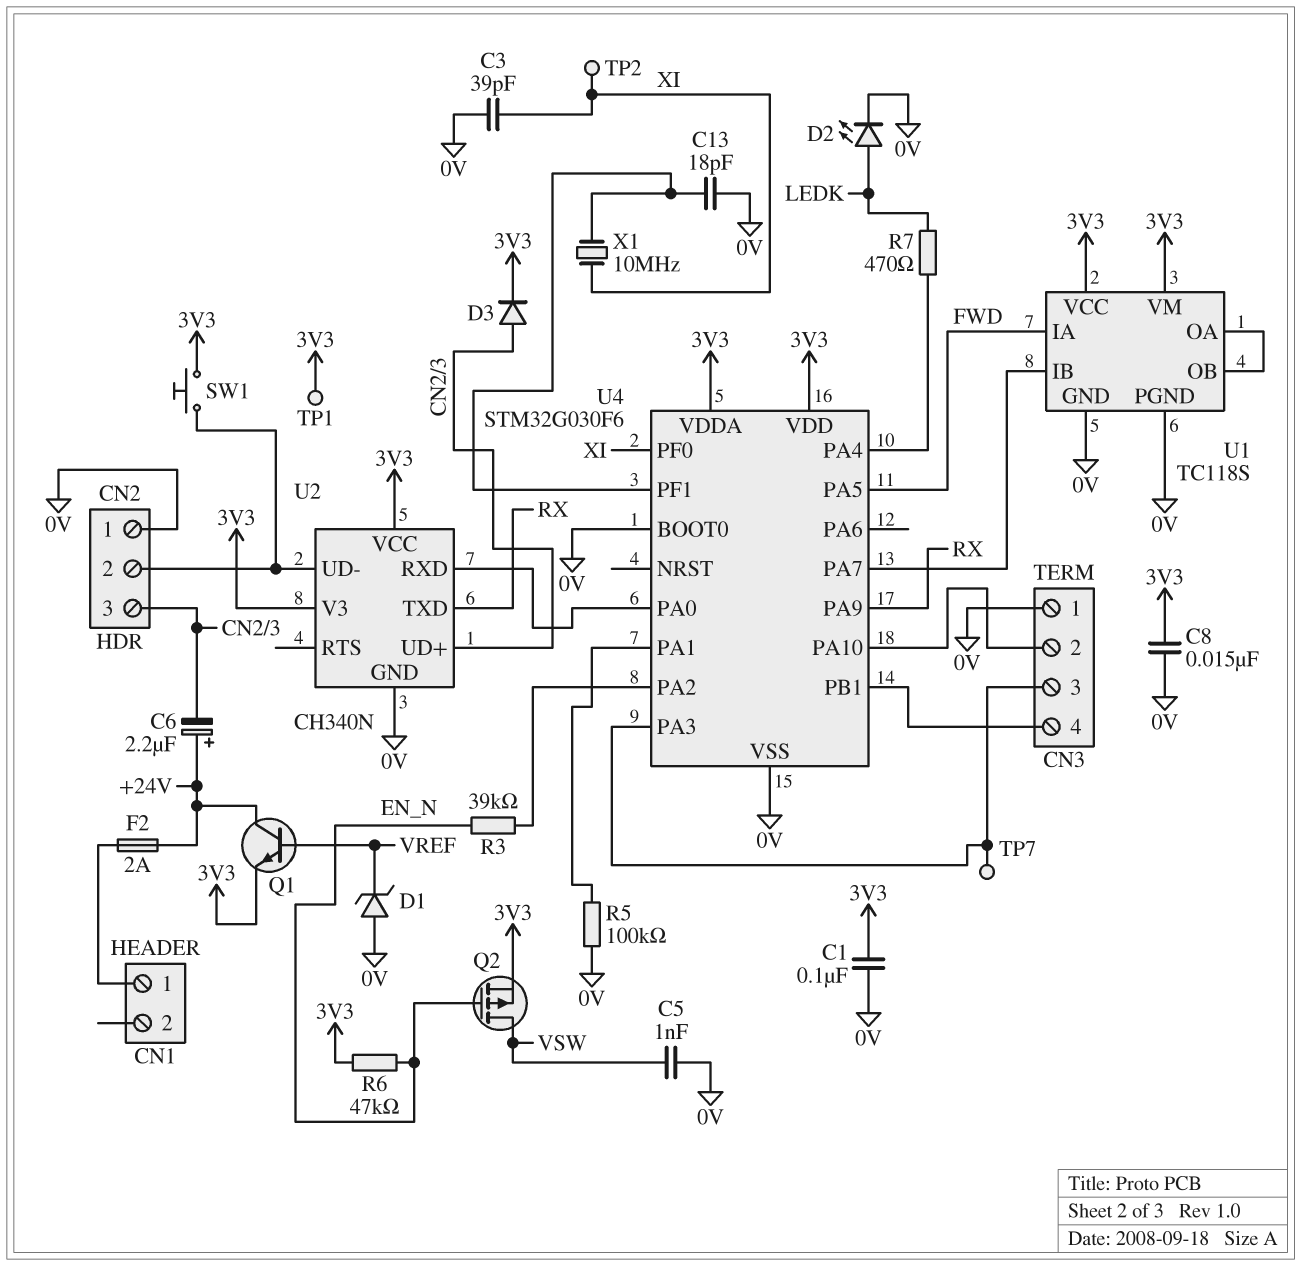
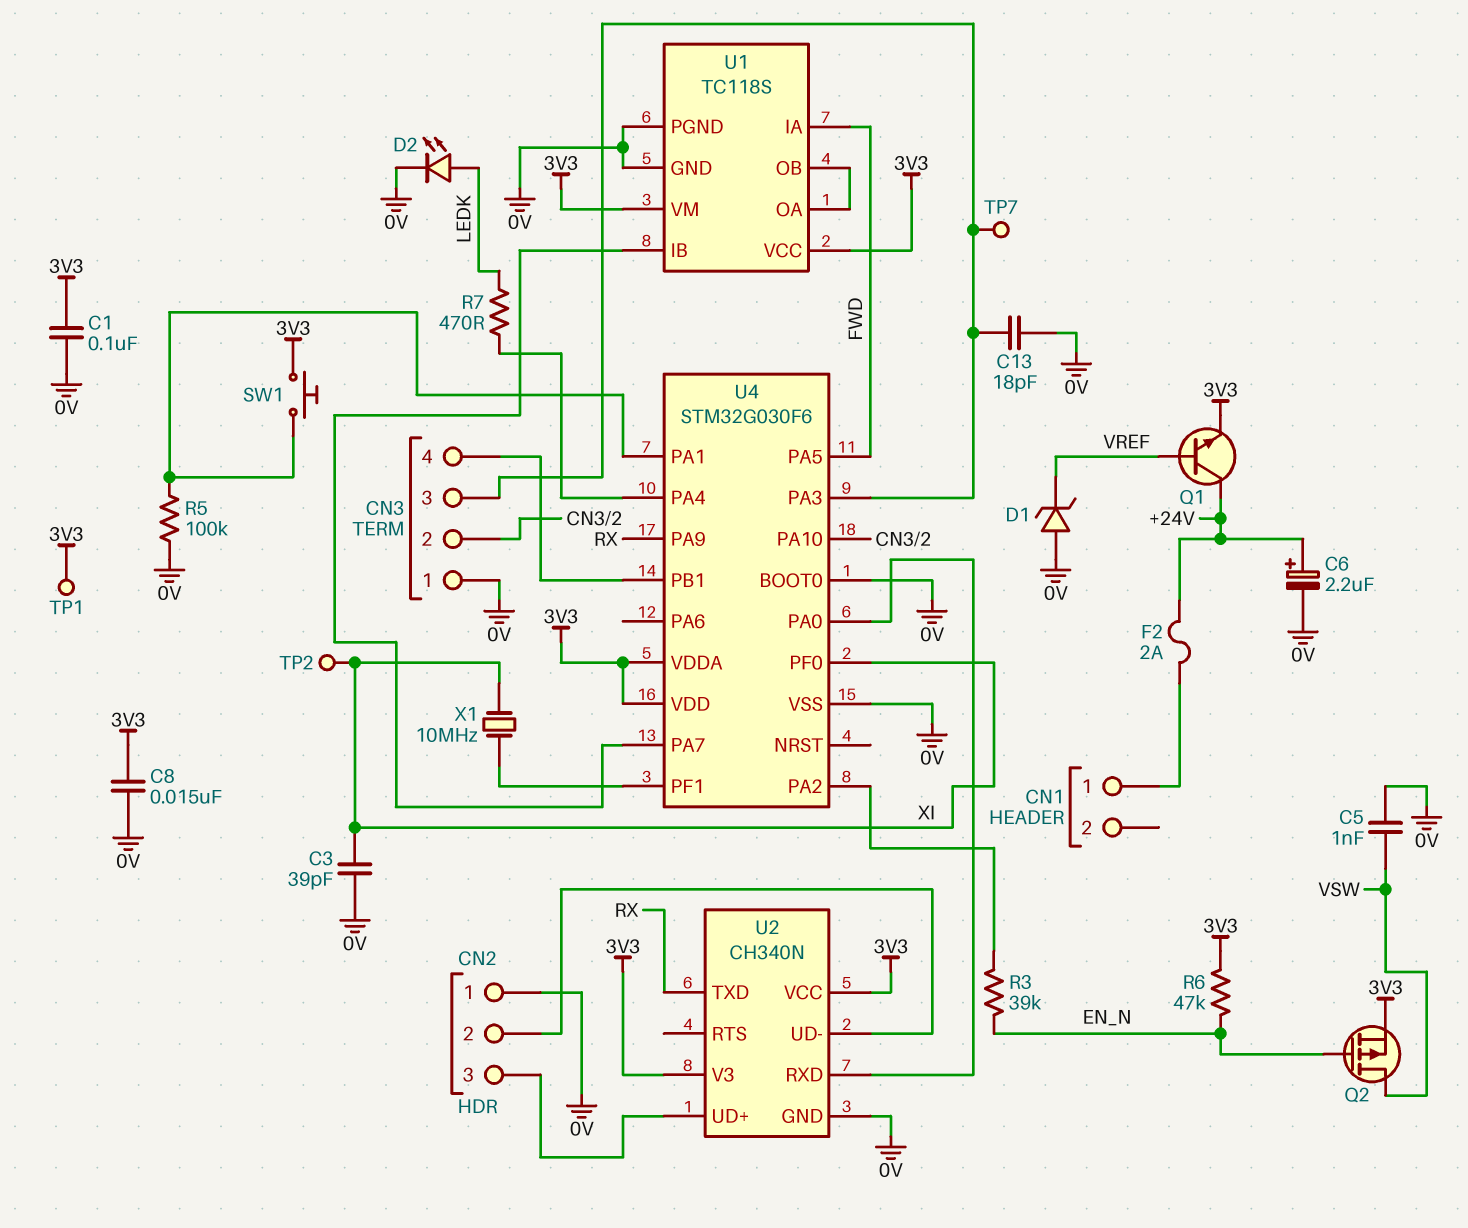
C6: 2.2uF (plus +24V, minus CN2/3) -> 2.2uF (plus +24V, minus 0V)
C13: 18pF (0V, U4/PF1) -> 18pF (0V, CN3/3)
D3: diode (A CN2/3, K 3V3) -> none
SW1: button (3V3, CN2/2) -> button (3V3, U4/PA1)

